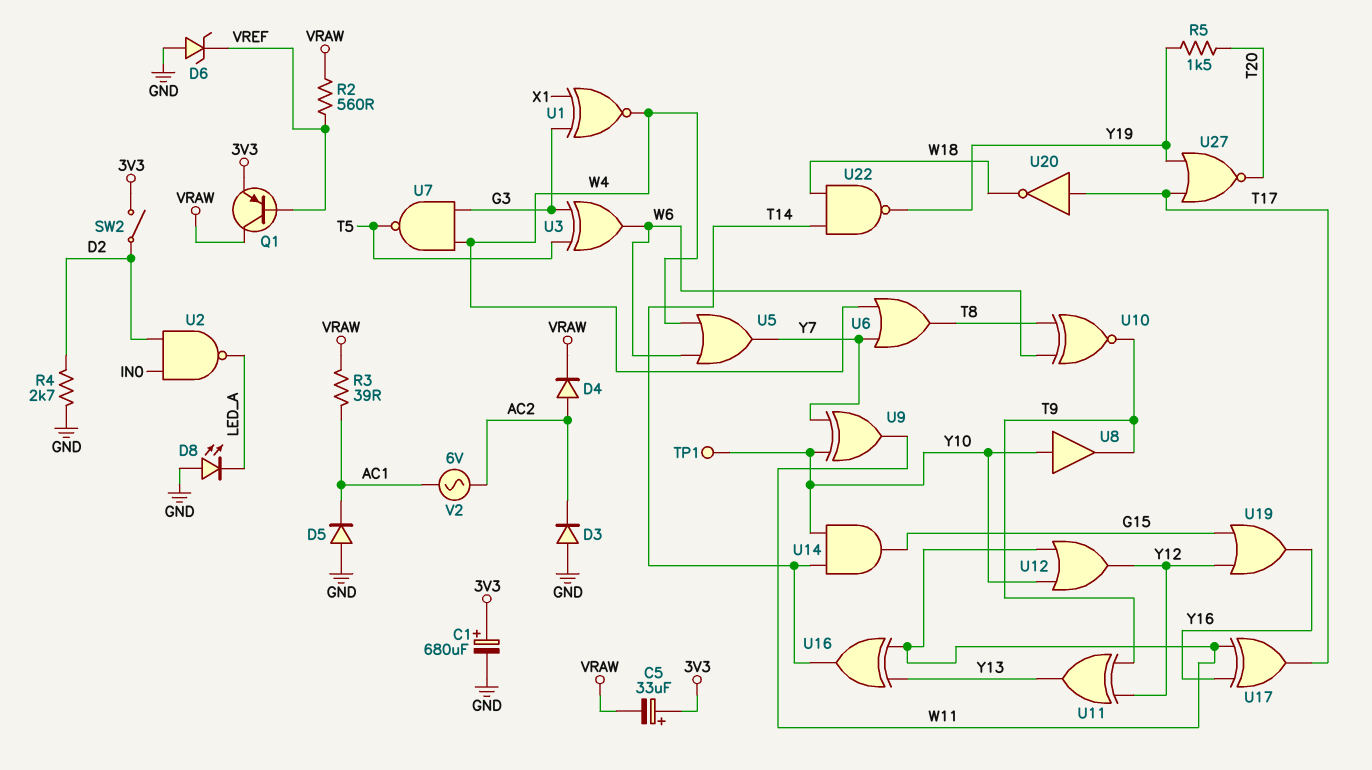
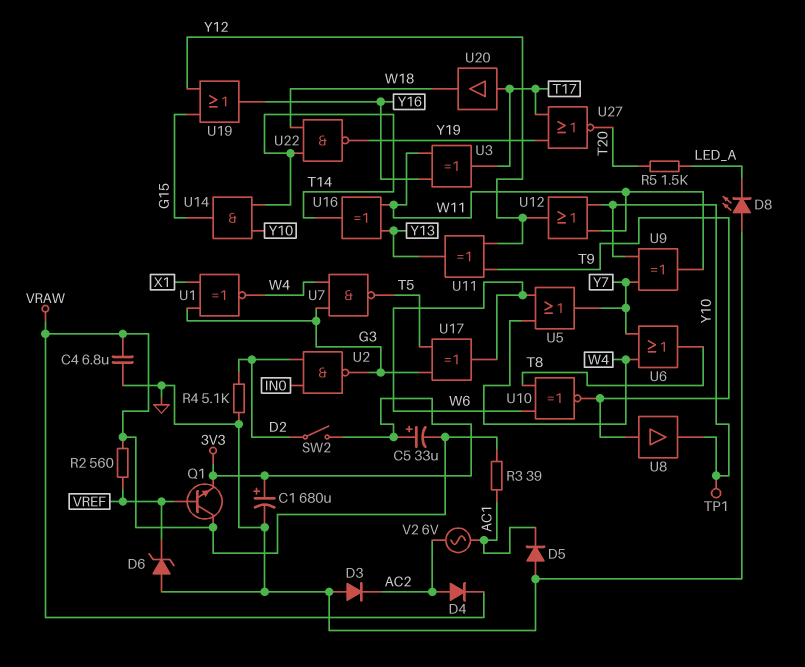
C4: none -> 6.8uF (GND, VRAW)
Q1: PNP (B VREF, C VRAW, E 3V3) -> NPN (B VREF, C VRAW, E 3V3)
R4: 2.7k (D2, GND) -> 5.1k (D2, GND)
R5: 1.5k (T20, Y19) -> 1.5k (LED_A, T20)
U2: NAND (in D2, in IN0, out LED_A) -> NAND (in D2, in IN0, out G3)
U3: XOR (in G3, in T5, out W6) -> XOR (in W11, in Y16, out T17)
U8: buffer (in Y10, out T9) -> buffer (in T9, out Y10)
U17: XOR (in W11, in Y16, out T17) -> XOR (in G3, in T5, out W6)
U20: NOT (in T17, out W18) -> buffer (in T17, out W18)

